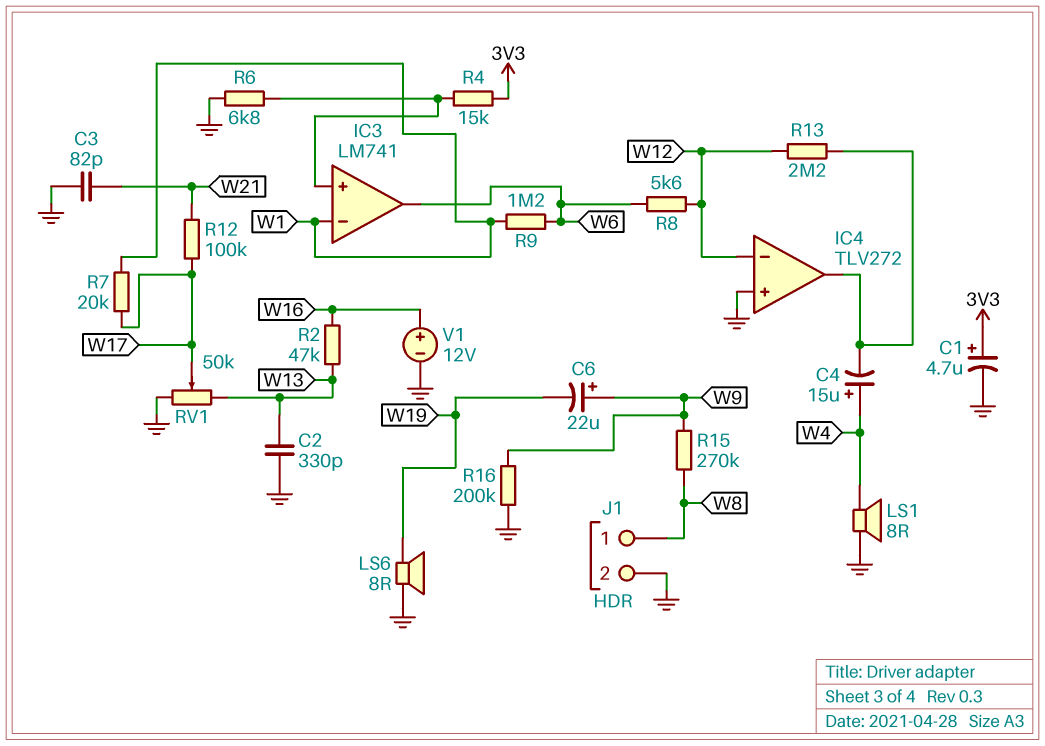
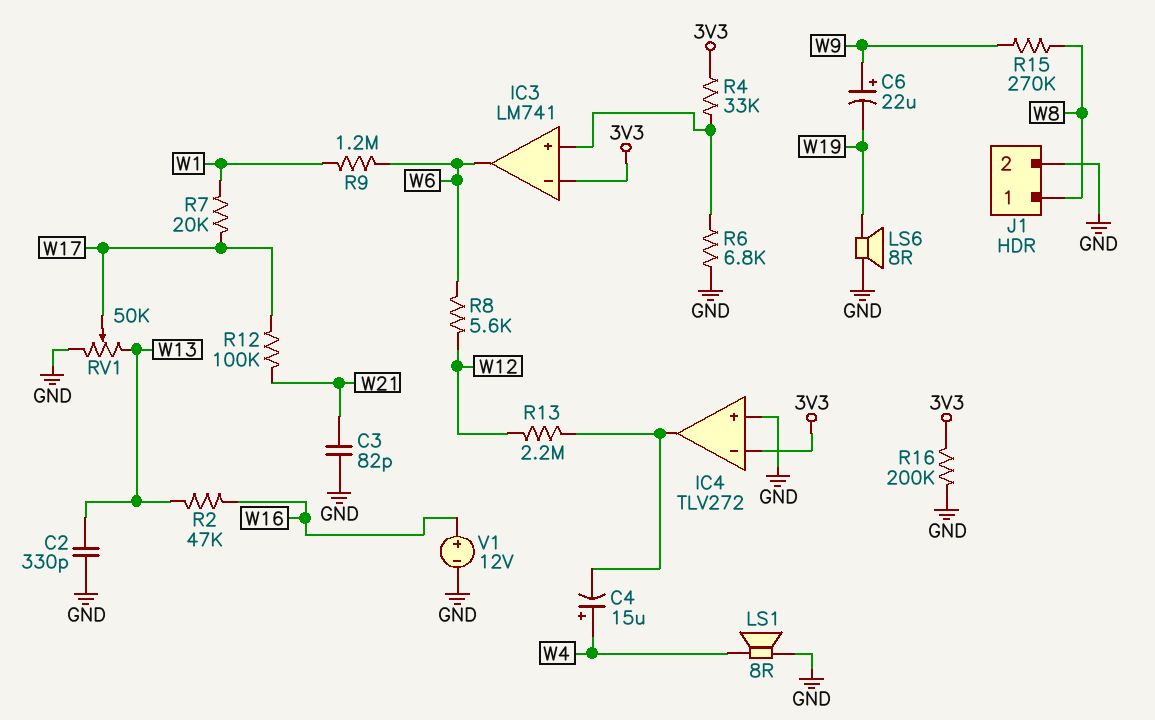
C1: 4.7uF (plus 3V3, minus GND) -> none
IC3 pin in-: W1 -> 3V3
IC4 pin in-: W12 -> 3V3
R4: 15k (3V3, IC3/in+) -> 33k (3V3, IC3/in+)
R16: 200k (GND, W9) -> 200k (3V3, GND)

